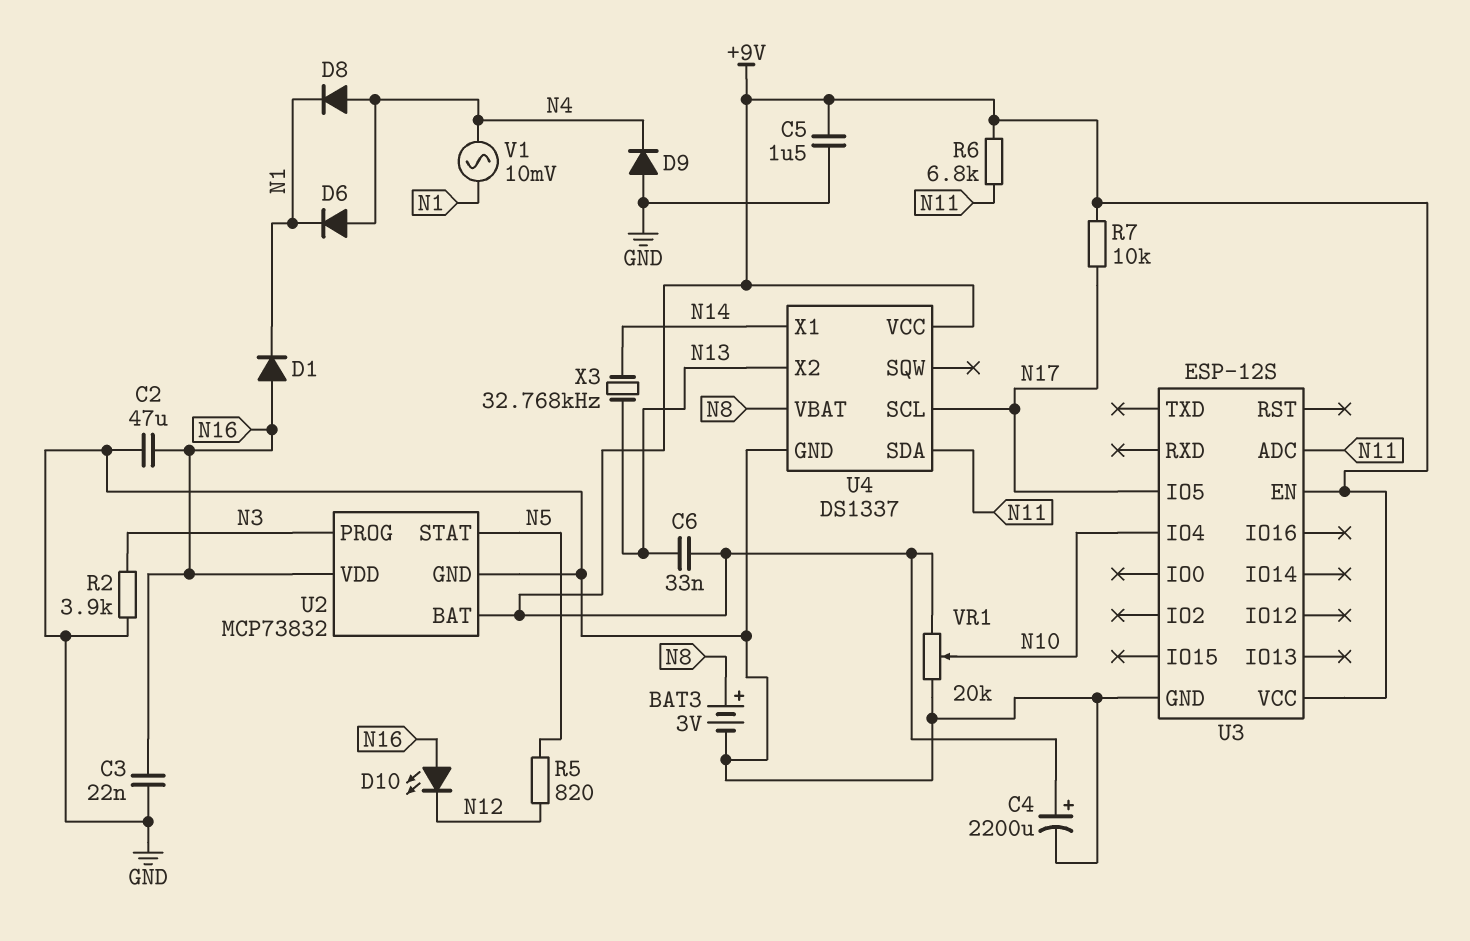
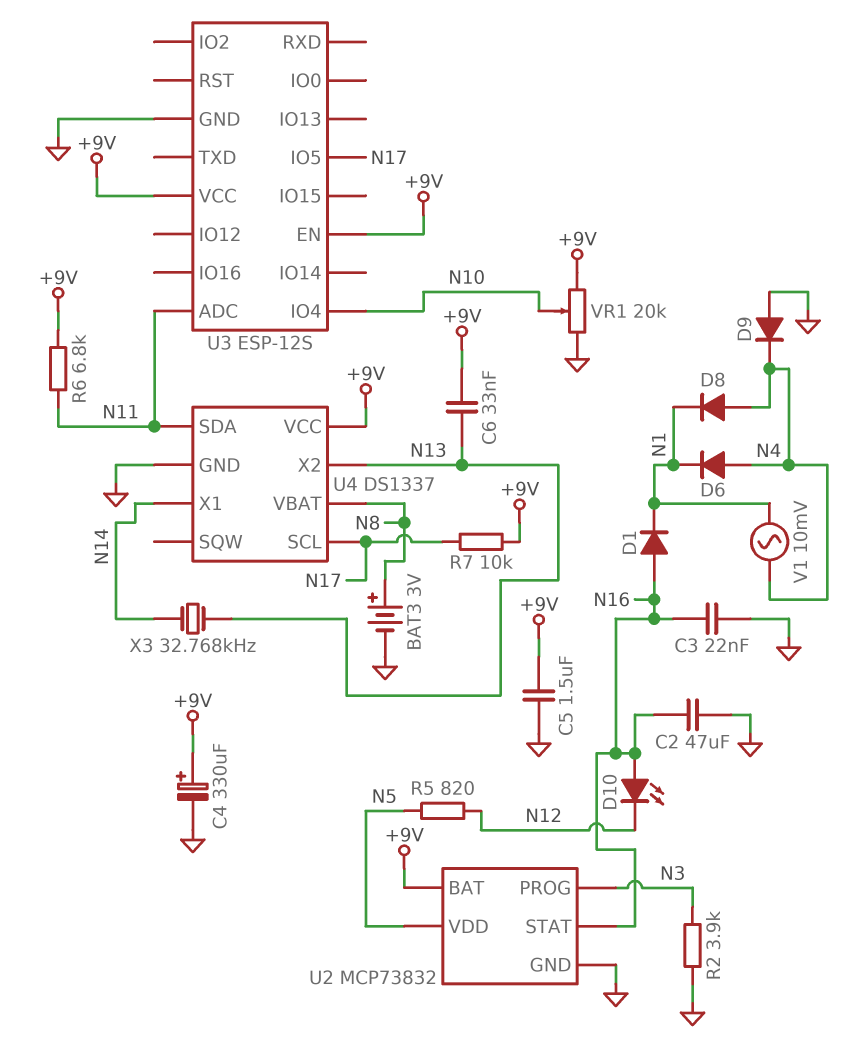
C4: 2200uF (plus +9V, minus GND) -> 330uF (plus +9V, minus GND)
U2 pin STAT: N5 -> N16
U2 pin VDD: N16 -> N5

